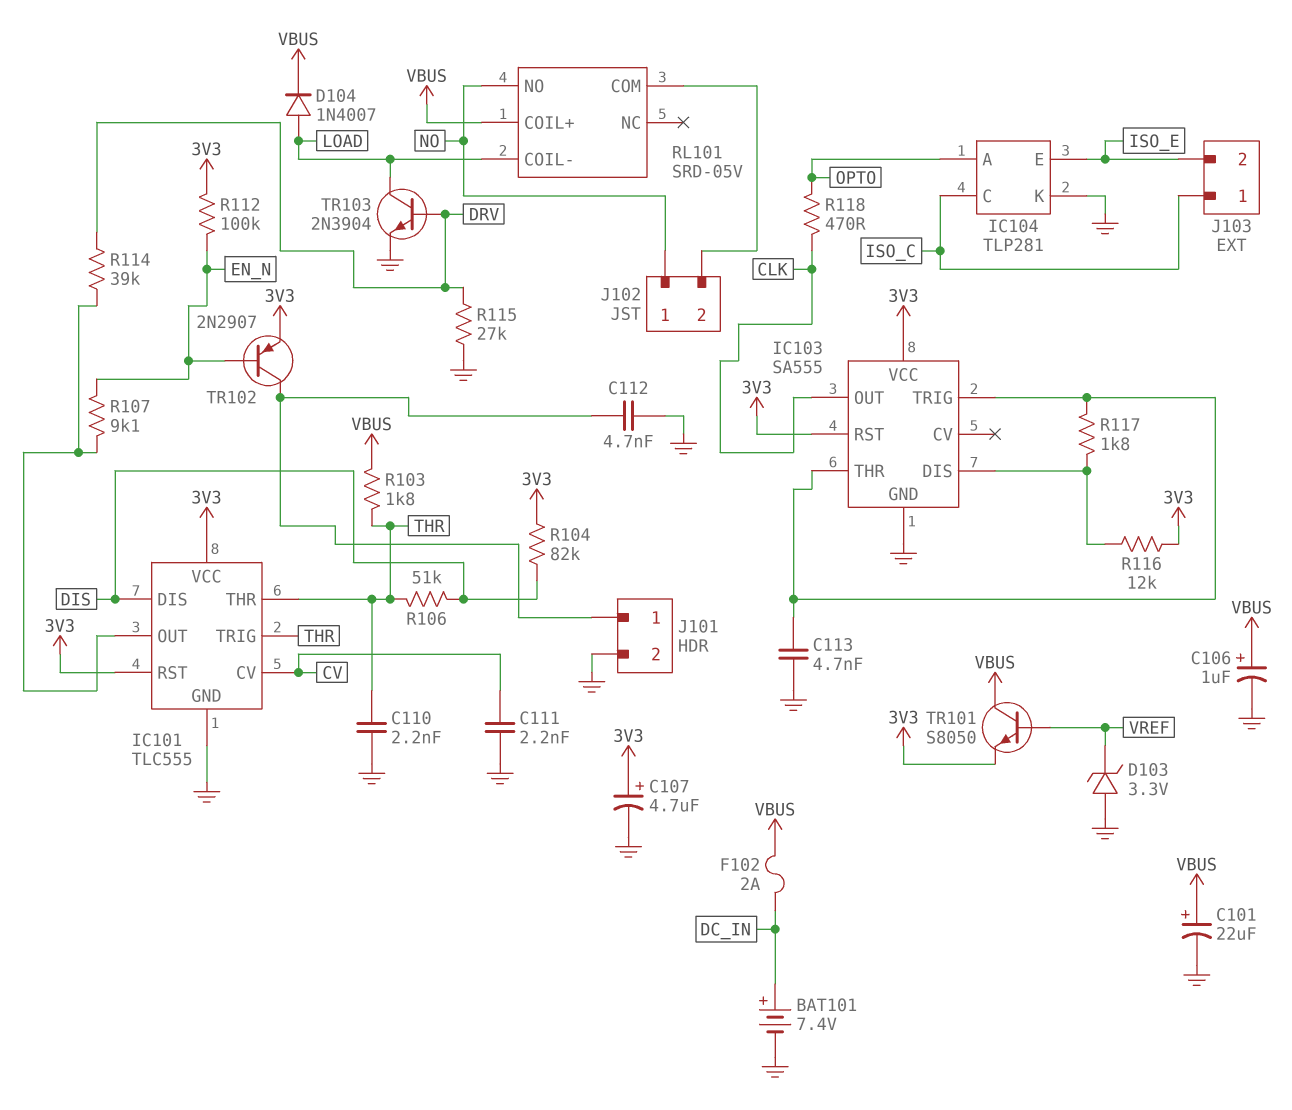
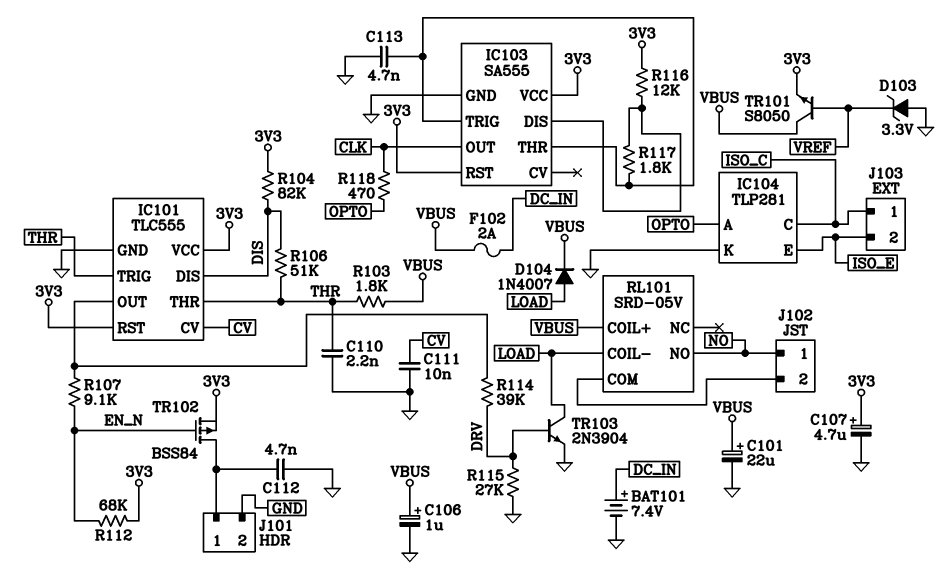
C111: 2.2nF (CV, GND) -> 10nF (CV, GND)
R112: 100k (3V3, EN_N) -> 68k (3V3, EN_N)
TR102: PNP 2N2907 (B EN_N, C J101/1, E 3V3) -> PMOS BSS84 (G EN_N, D J101/1, S 3V3)

